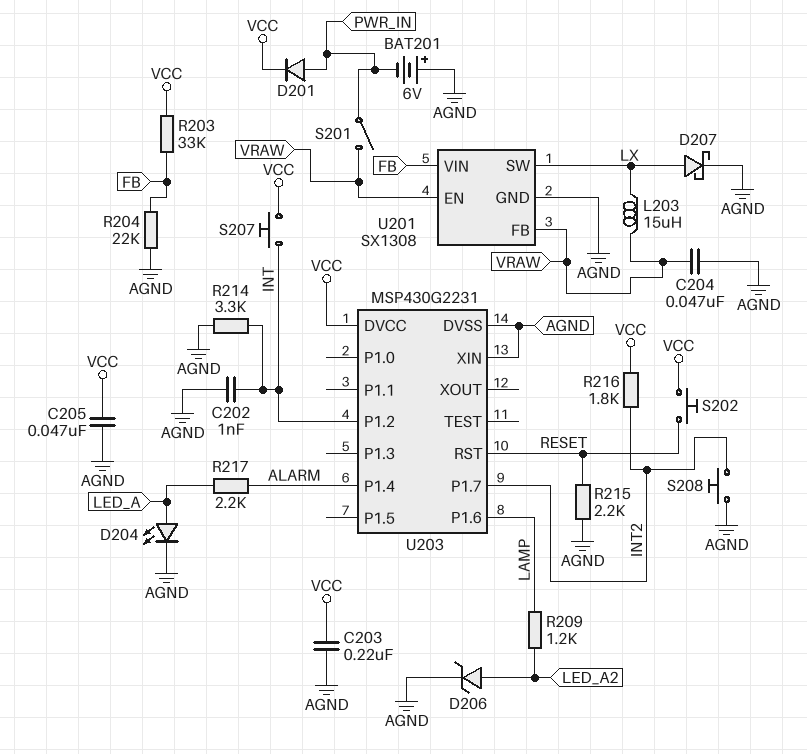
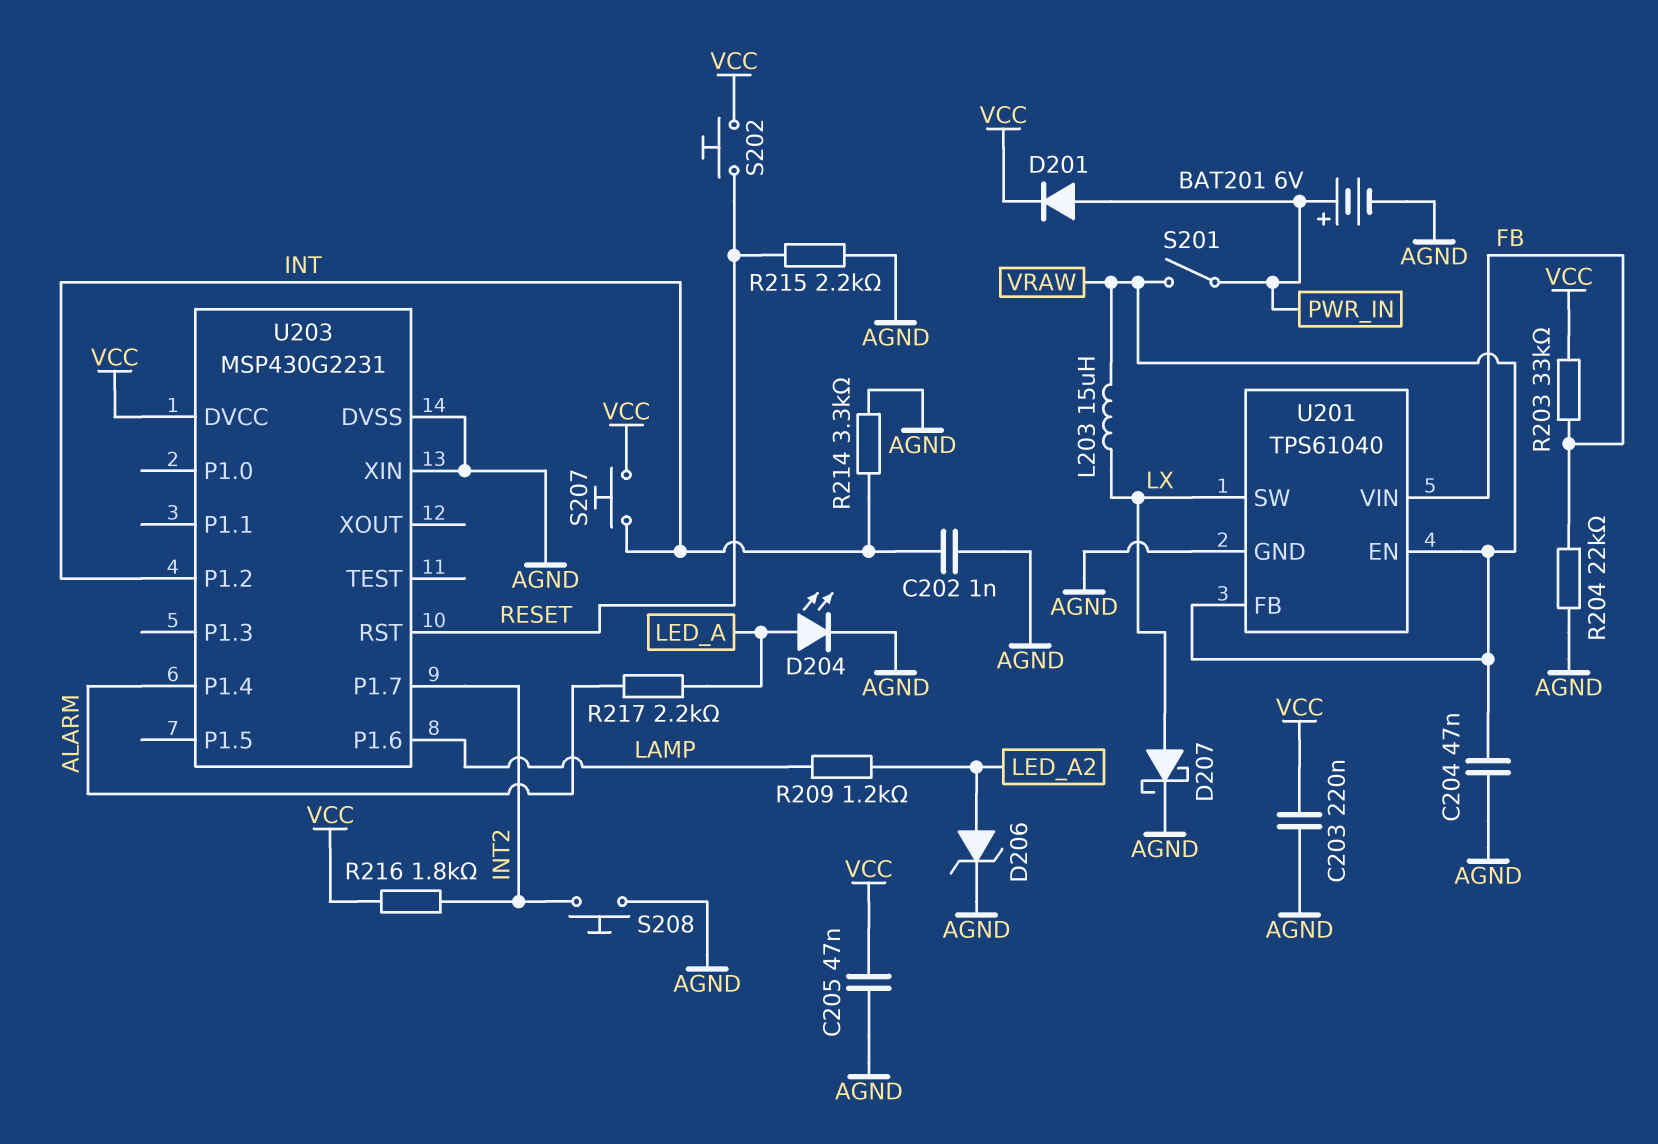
BAT201: 6V (plus AGND, minus PWR_IN) -> 6V (plus PWR_IN, minus AGND)
U201: SX1308 -> TPS61040

